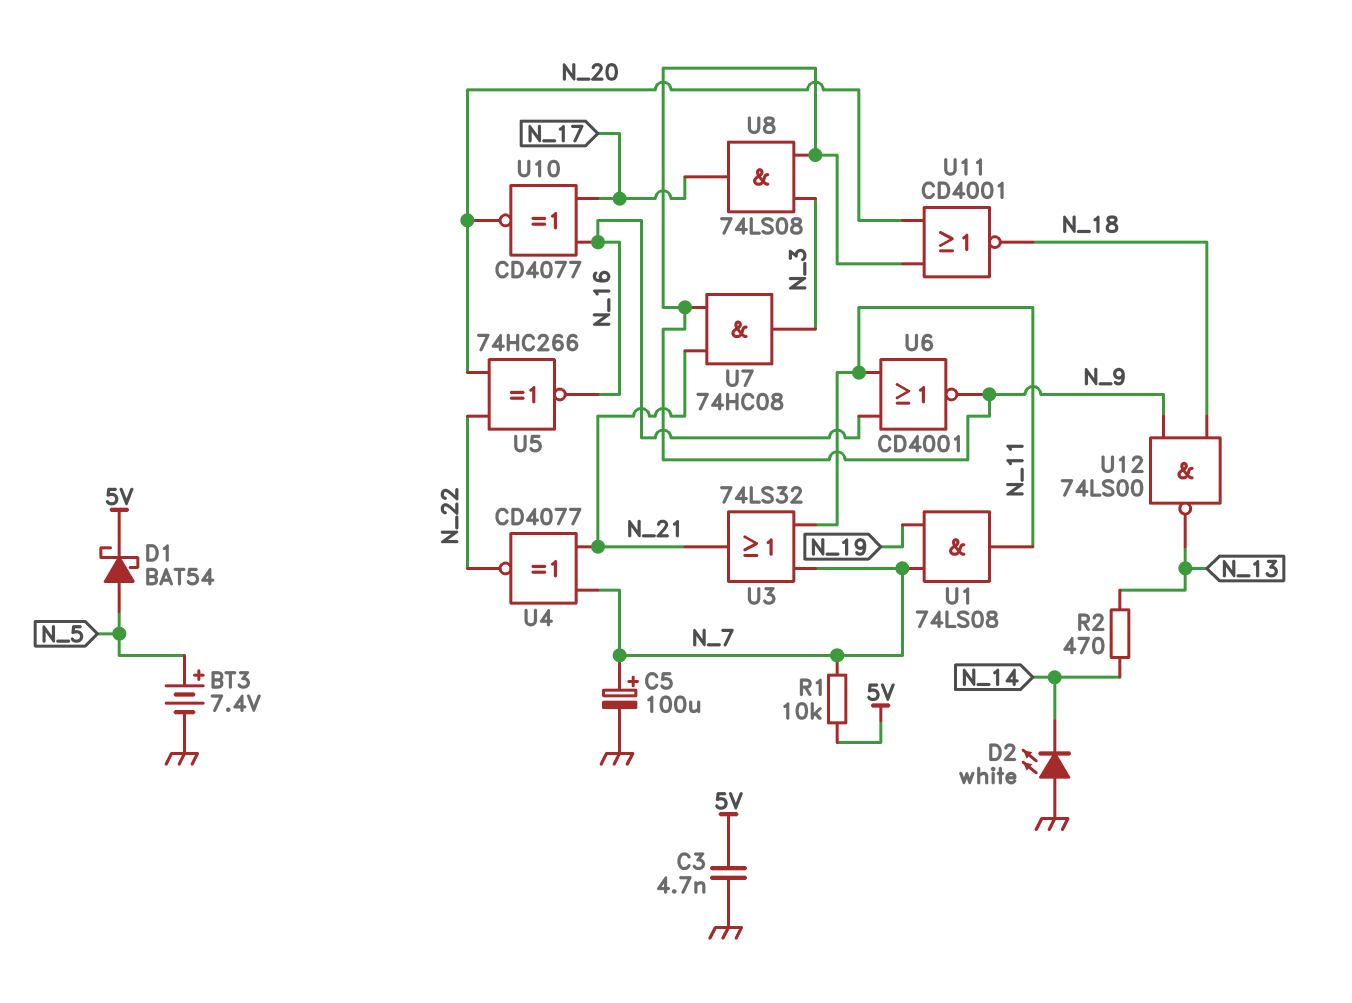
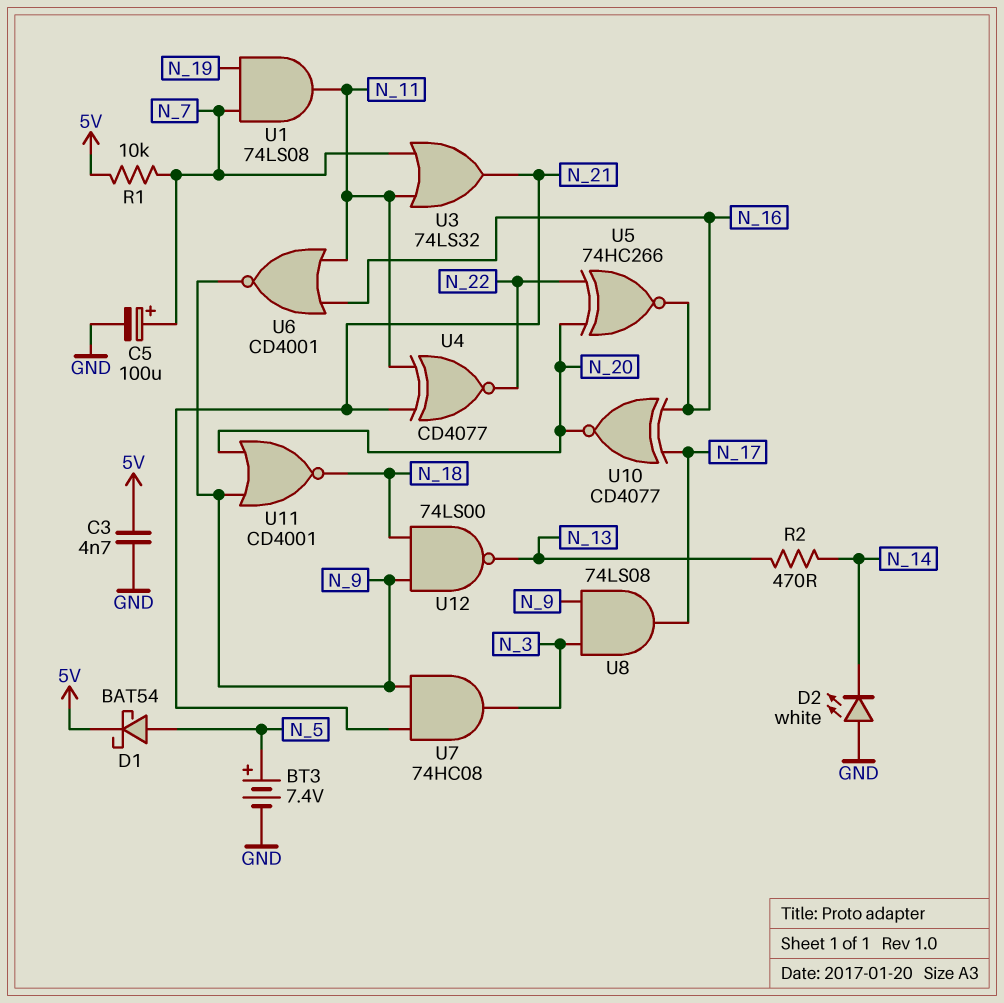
U4: XNOR CD4077 (in N_7, in N_21, out N_22) -> XNOR CD4077 (in N_11, in N_21, out N_22)

